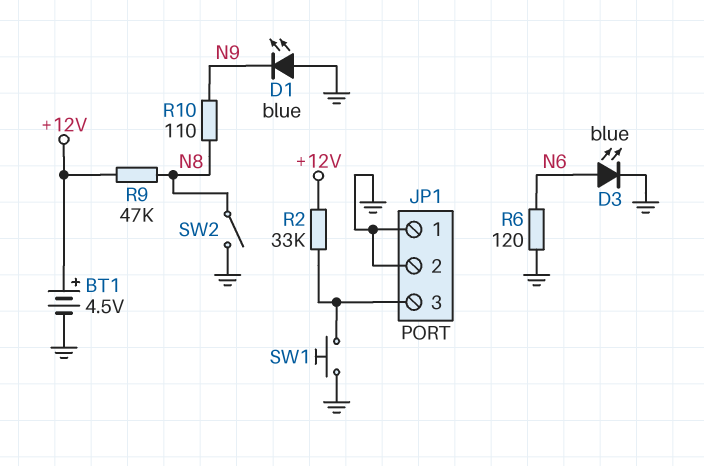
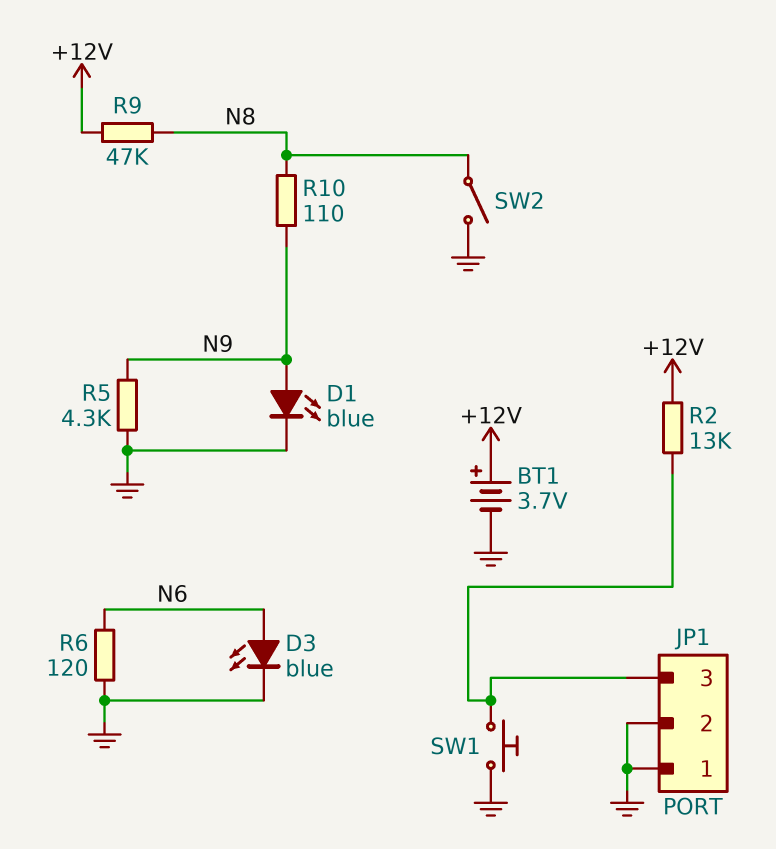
BT1: 4.5V (plus +12V, minus GND) -> 3.7V (plus +12V, minus GND)
D1: LED blue (A GND, K N9) -> LED blue (A N9, K GND)
R2: 33k (+12V, JP1/3) -> 13k (+12V, JP1/3)
R5: none -> 4.3k (GND, N9)

